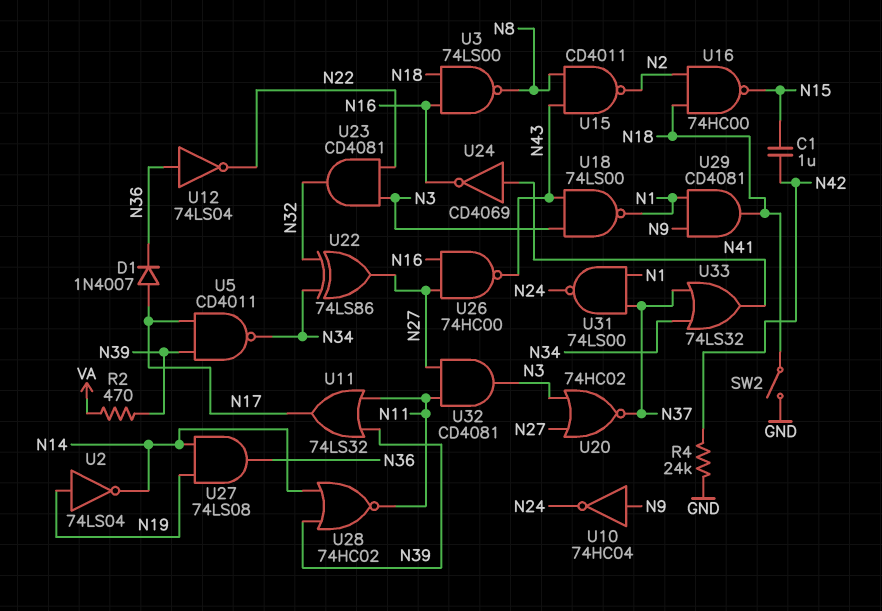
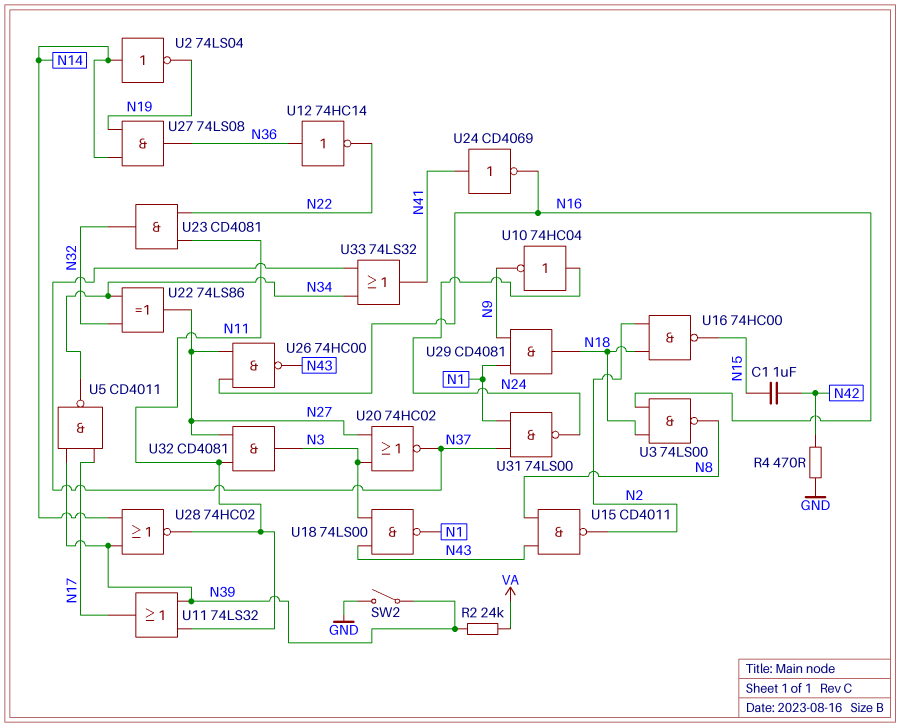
D1: diode 1N4007 (A N17, K N36) -> none
R2: 470 (N39, VA) -> 24k (N39, VA)
R4: 24k (GND, N42) -> 470 (GND, N42)
SW2: switch (GND, N18) -> switch (GND, N39)
U2: NOT 74LS04 (in N19, out N14) -> NOT 74LS04 (in N14, out N19)
U10: NOT 74HC04 (in N9, out N24) -> NOT 74HC04 (in N24, out N9)
U12: NOT 74LS04 (in N36, out N22) -> NOT 74HC14 (in N36, out N22)
U23: AND CD4081 (in N3, in N22, out N32) -> AND CD4081 (in N11, in N22, out N32)

